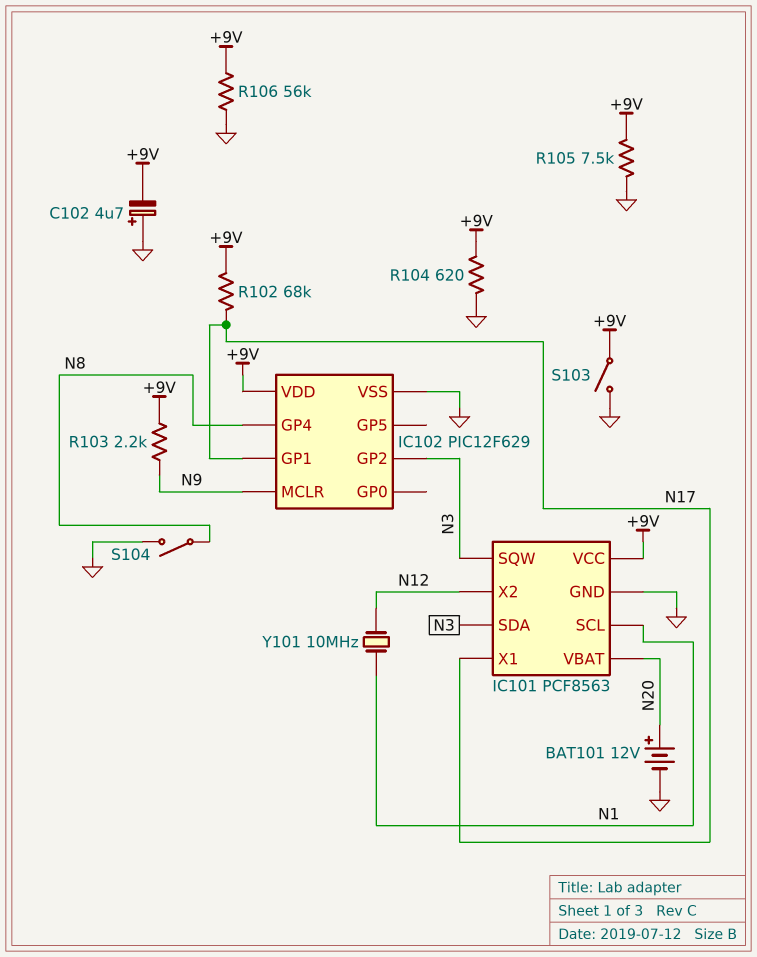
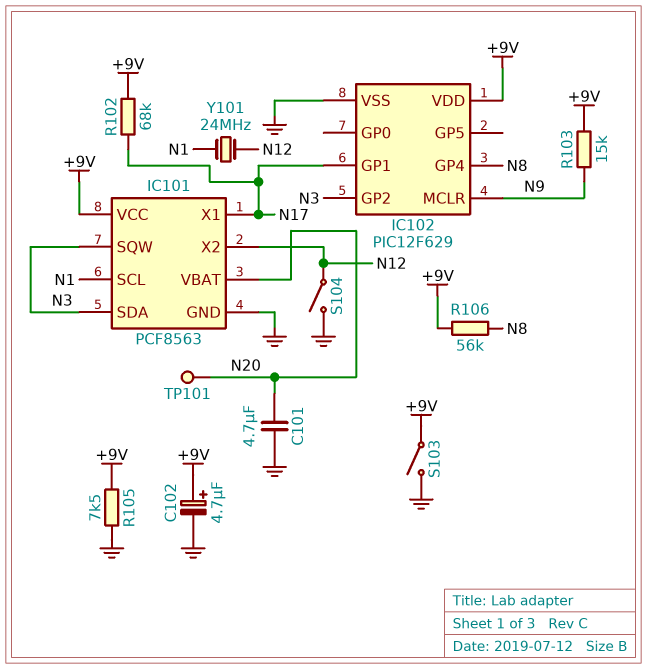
BAT101: 12V (plus N20, minus GND) -> none
C101: none -> 4.7uF (GND, N20)
C102: 4.7uF (plus GND, minus +9V) -> 4.7uF (plus +9V, minus GND)
R103: 2.2k (+9V, N9) -> 15k (+9V, N9)
R104: 620 (+9V, GND) -> none
R106: 56k (+9V, GND) -> 56k (+9V, N8)
S104: switch (GND, N8) -> switch (GND, N12)
TP101: none -> test point (N20)
Y101: 10MHz (N1, N12) -> 24MHz (N1, N12)

